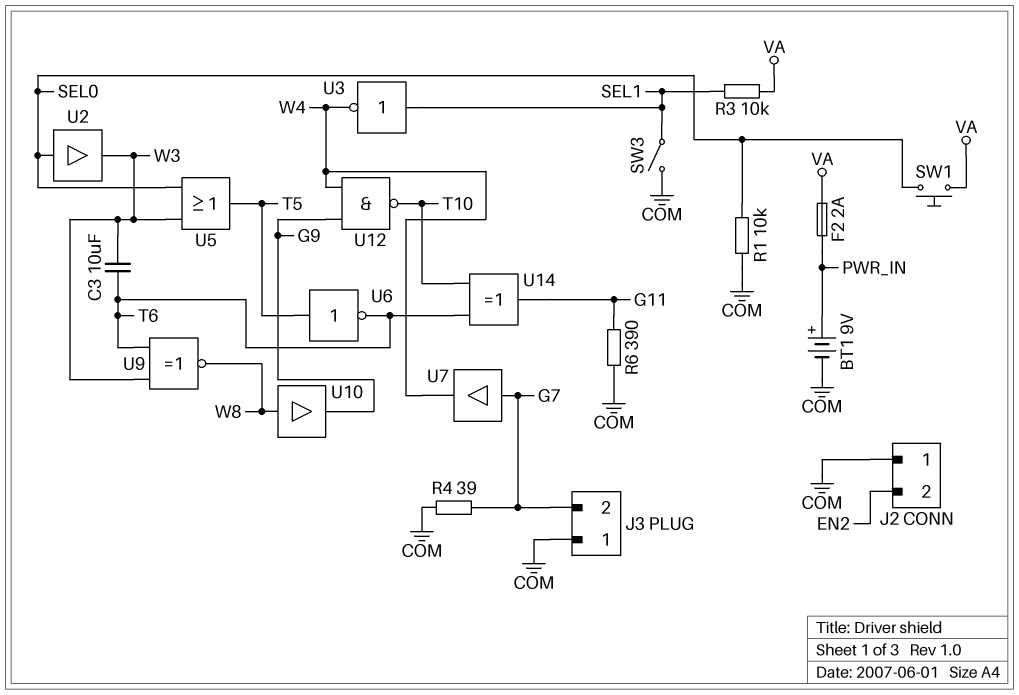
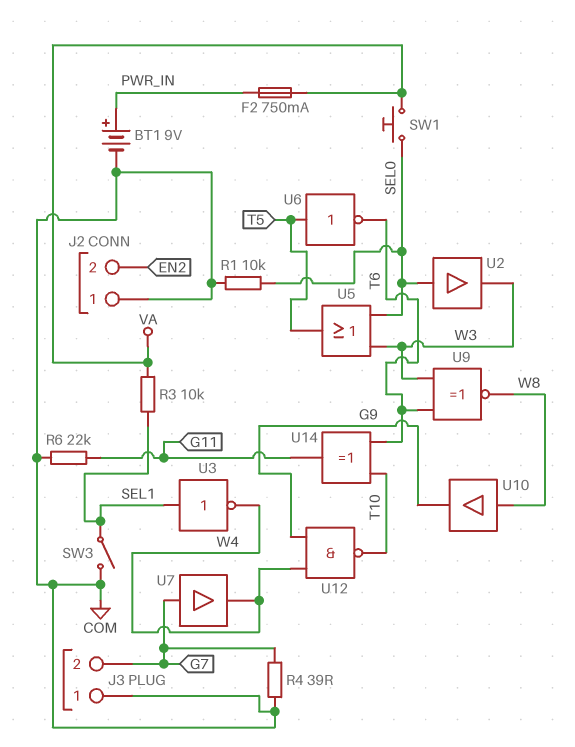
C3: 10uF (T6, W3) -> none
F2: 2A (PWR_IN, VA) -> 750mA (PWR_IN, VA)
R6: 390 (COM, G11) -> 22k (COM, G11)

